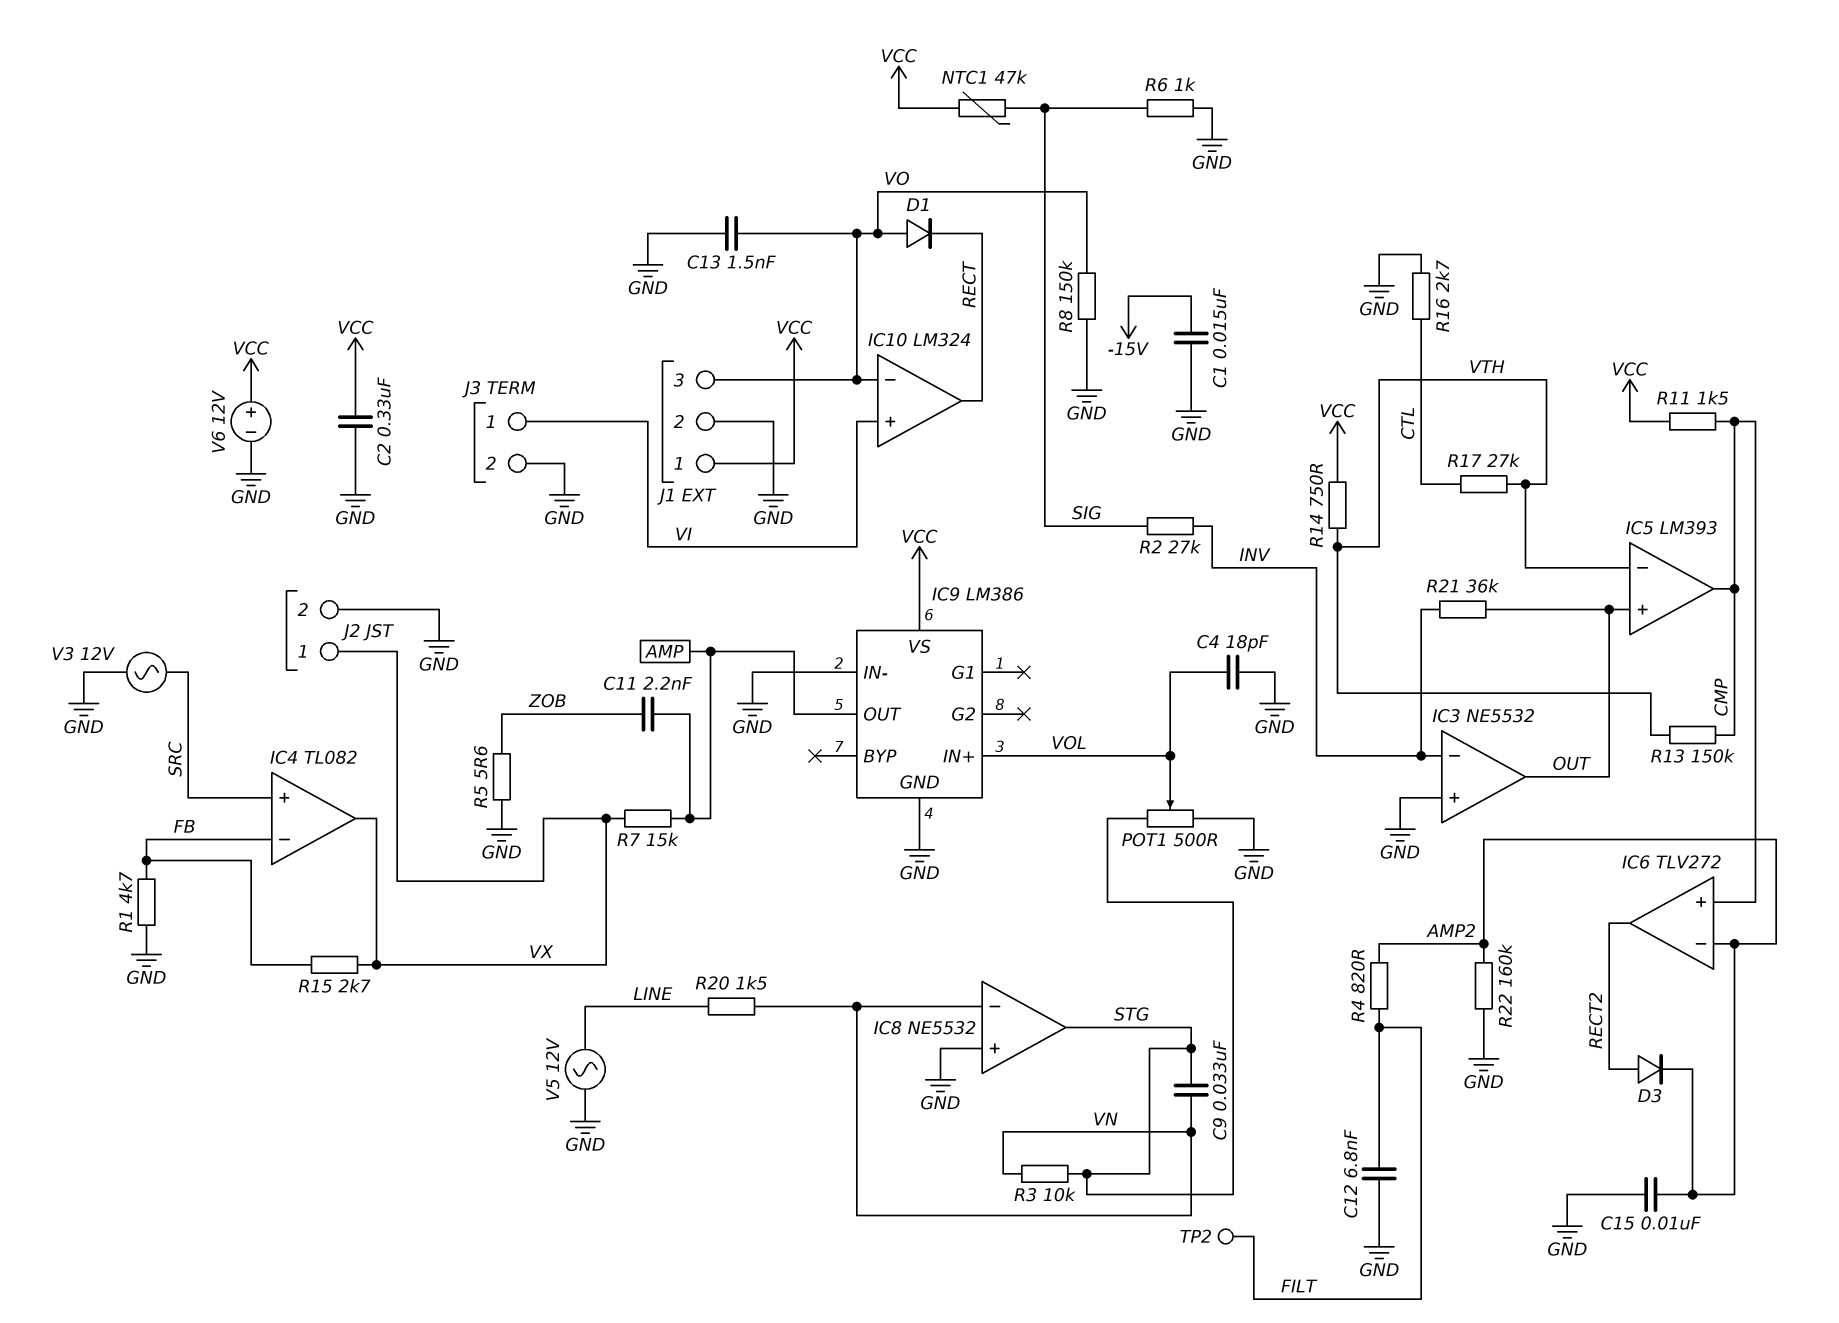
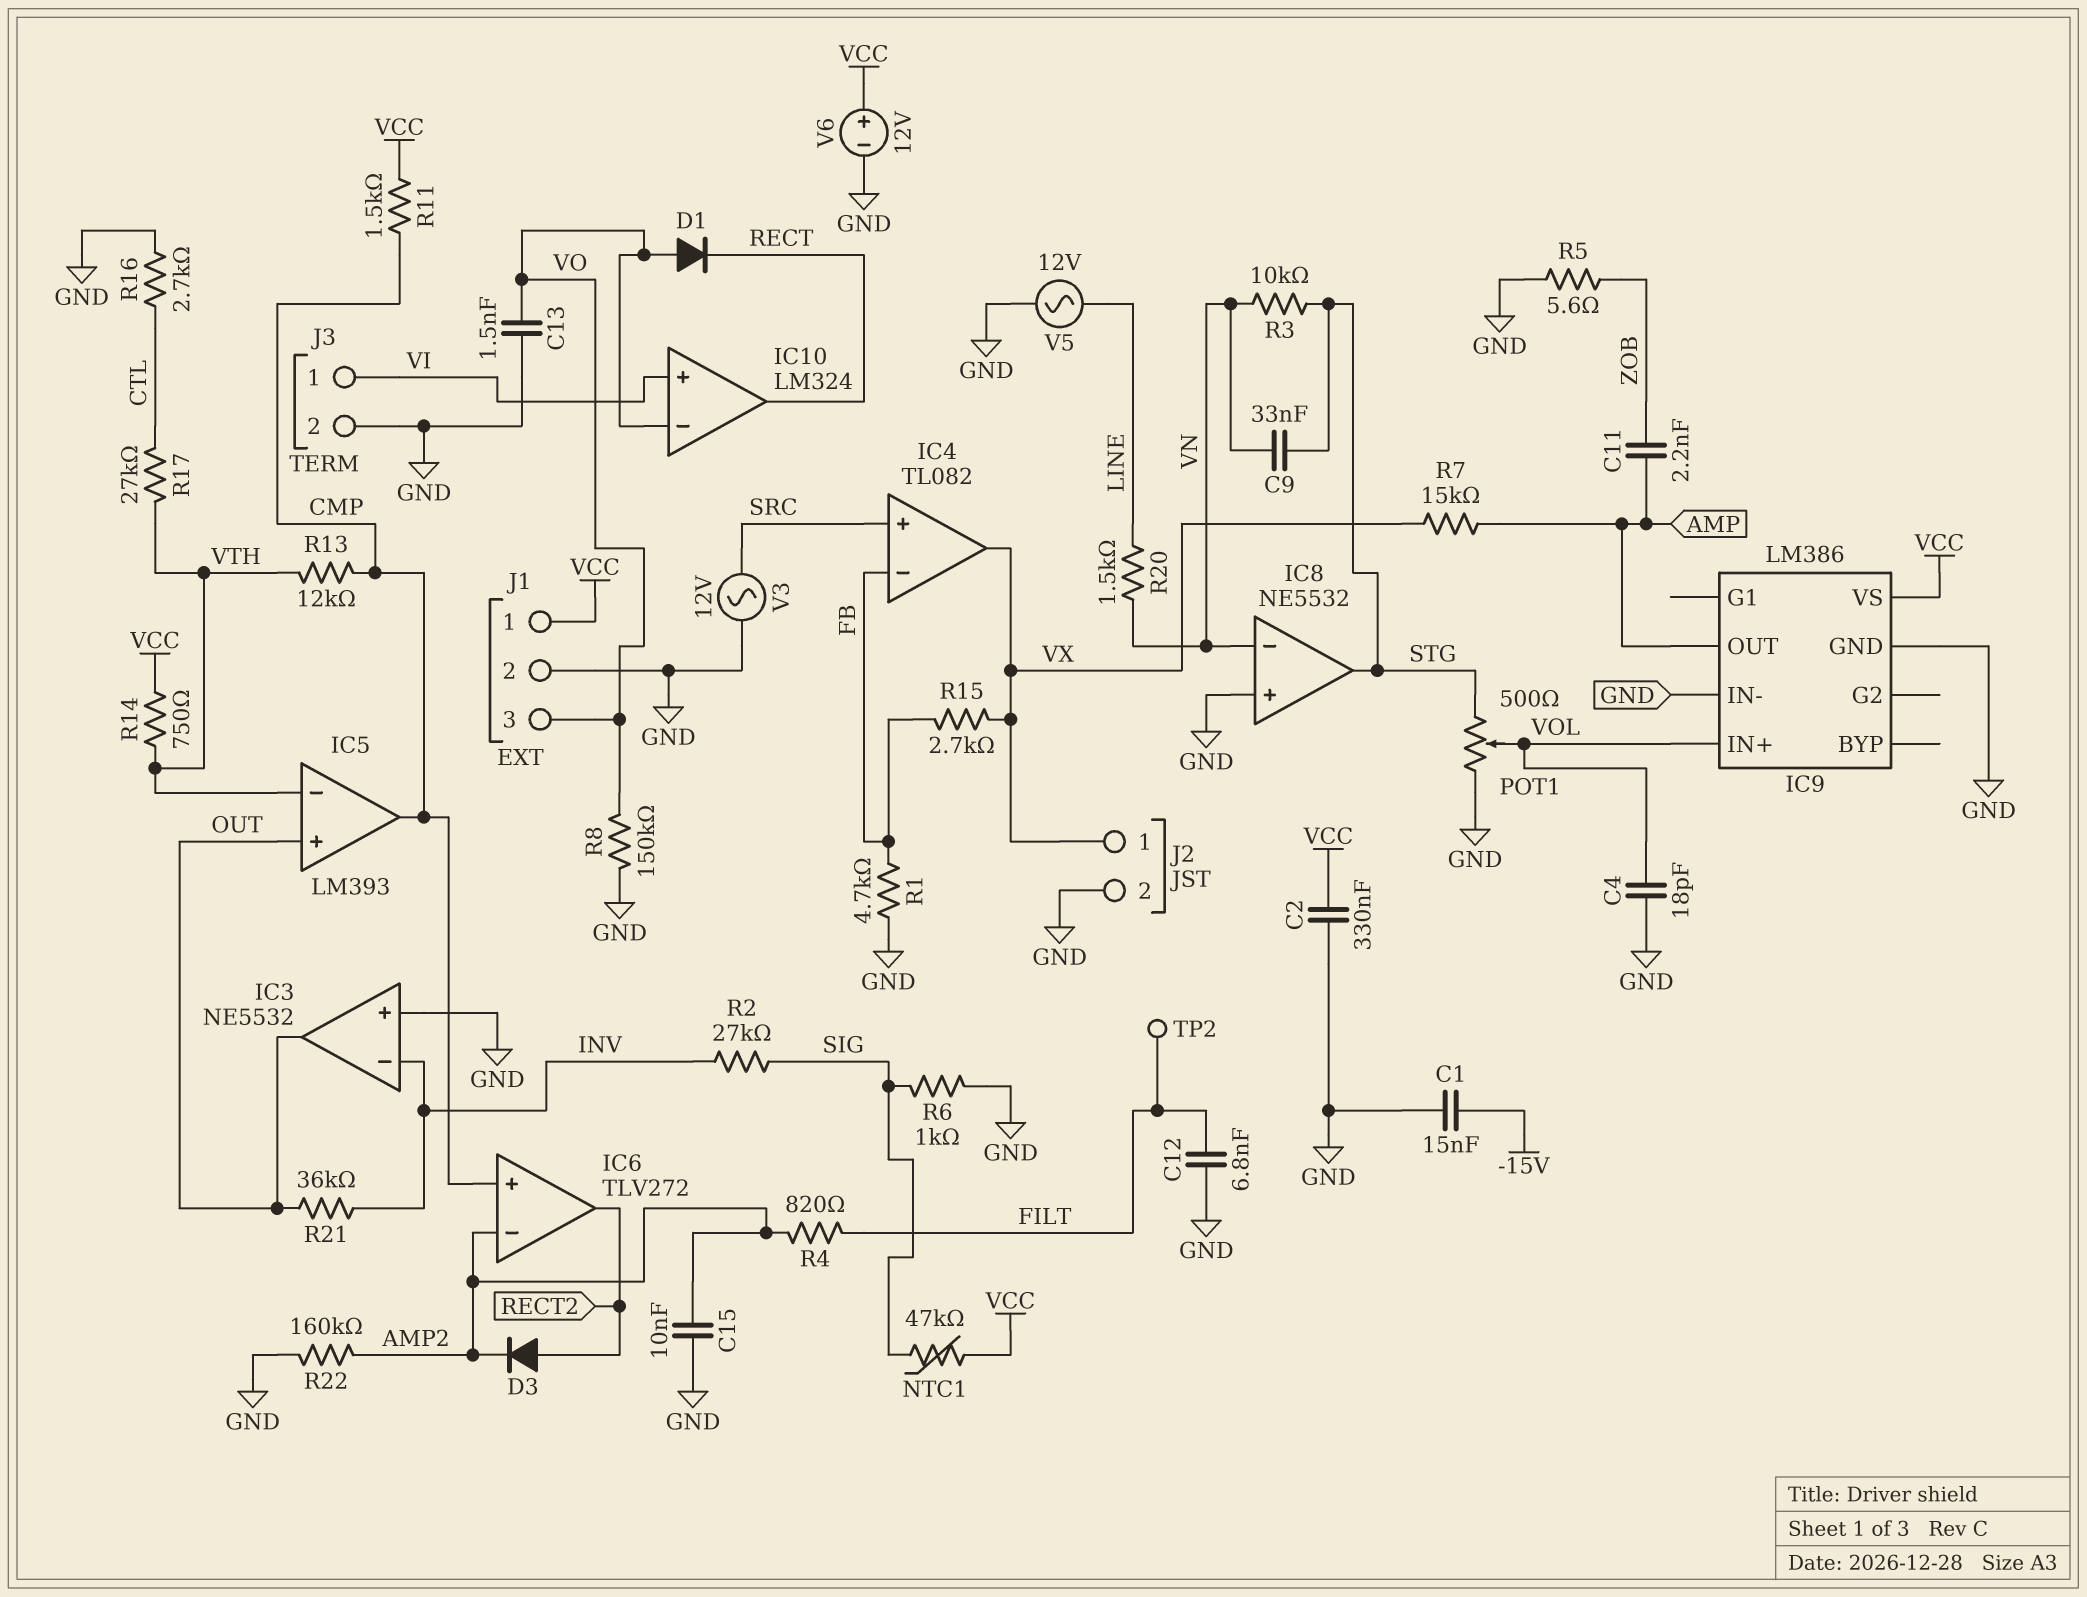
R13: 150k (CMP, VTH) -> 12k (CMP, VTH)

